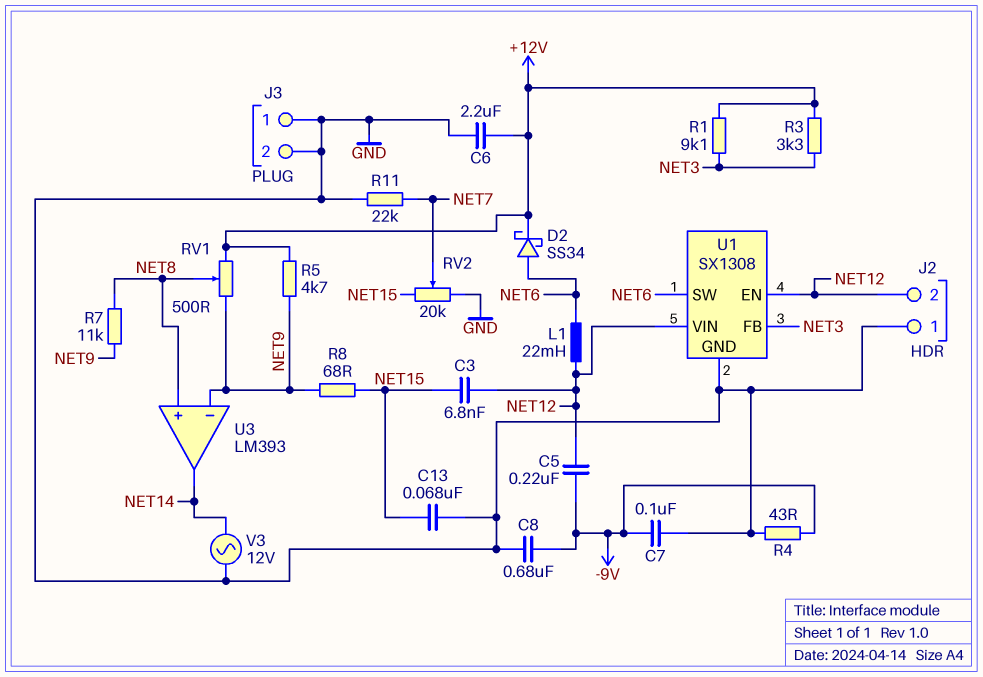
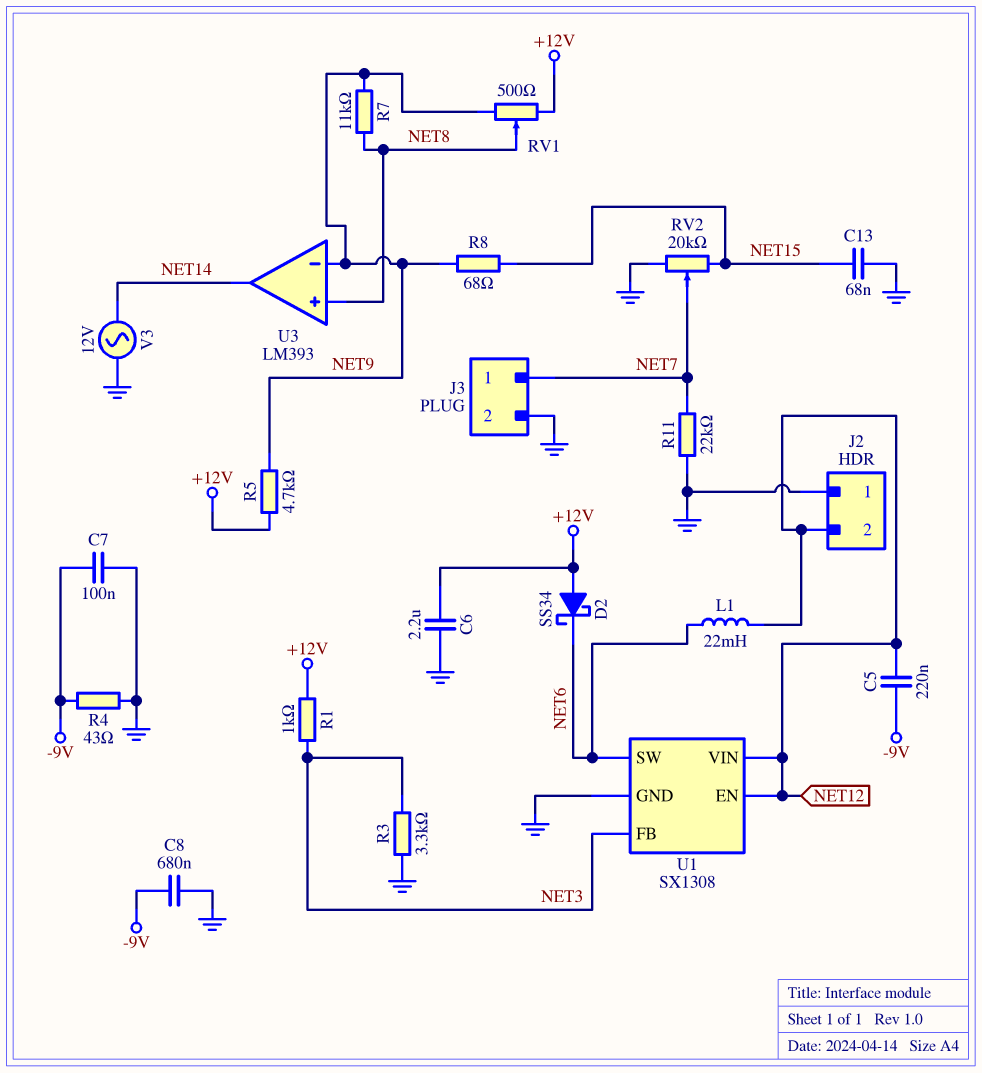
C3: 6.8nF (NET12, NET15) -> none
D2: schottky SS34 (A NET6, K +12V) -> schottky SS34 (A +12V, K NET6)
J3 pin 1: GND -> NET7
R1: 9.1k (+12V, NET3) -> 1k (+12V, NET3)
R3: 3.3k (+12V, NET3) -> 3.3k (GND, NET3)

